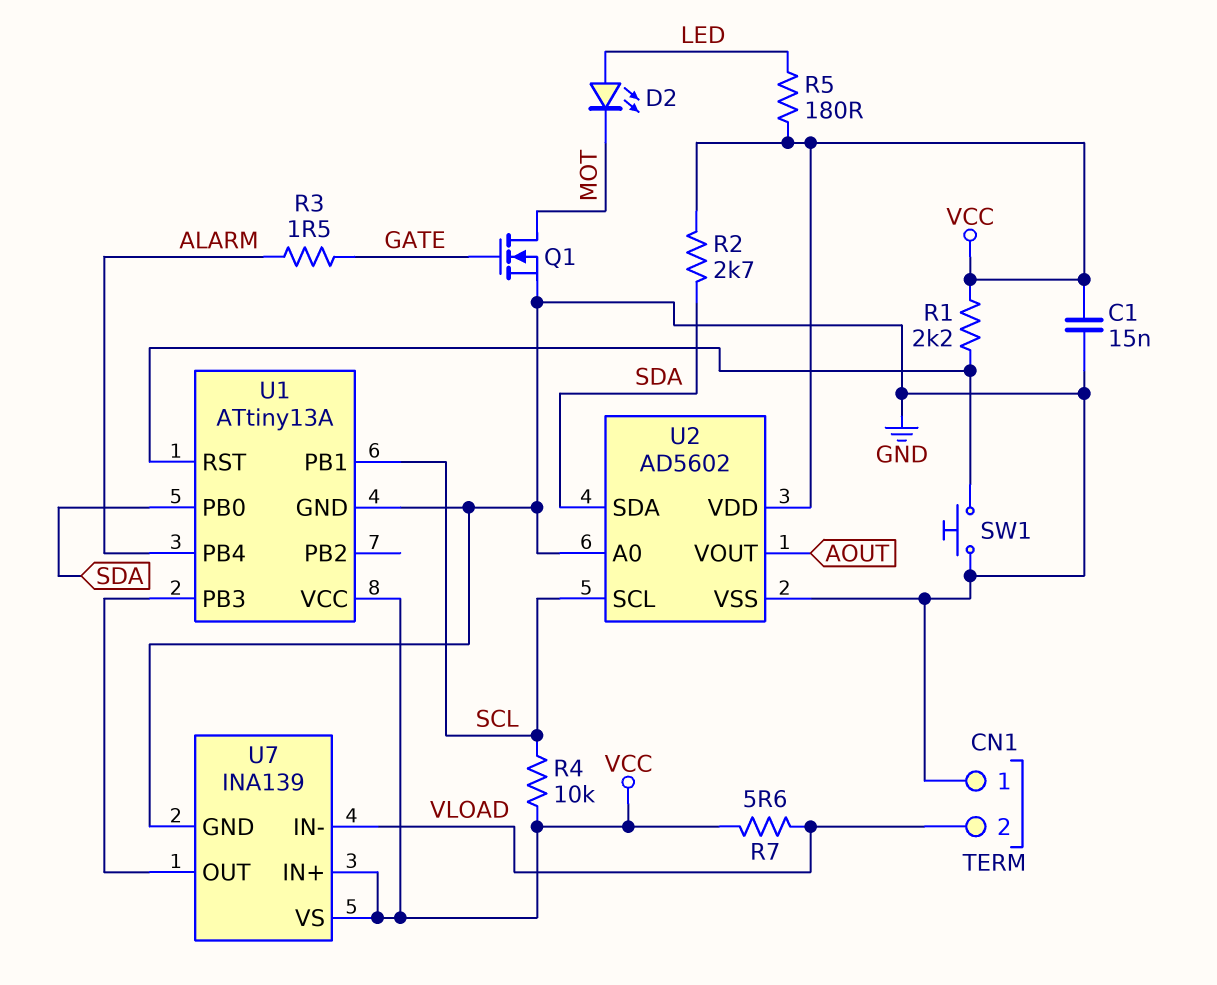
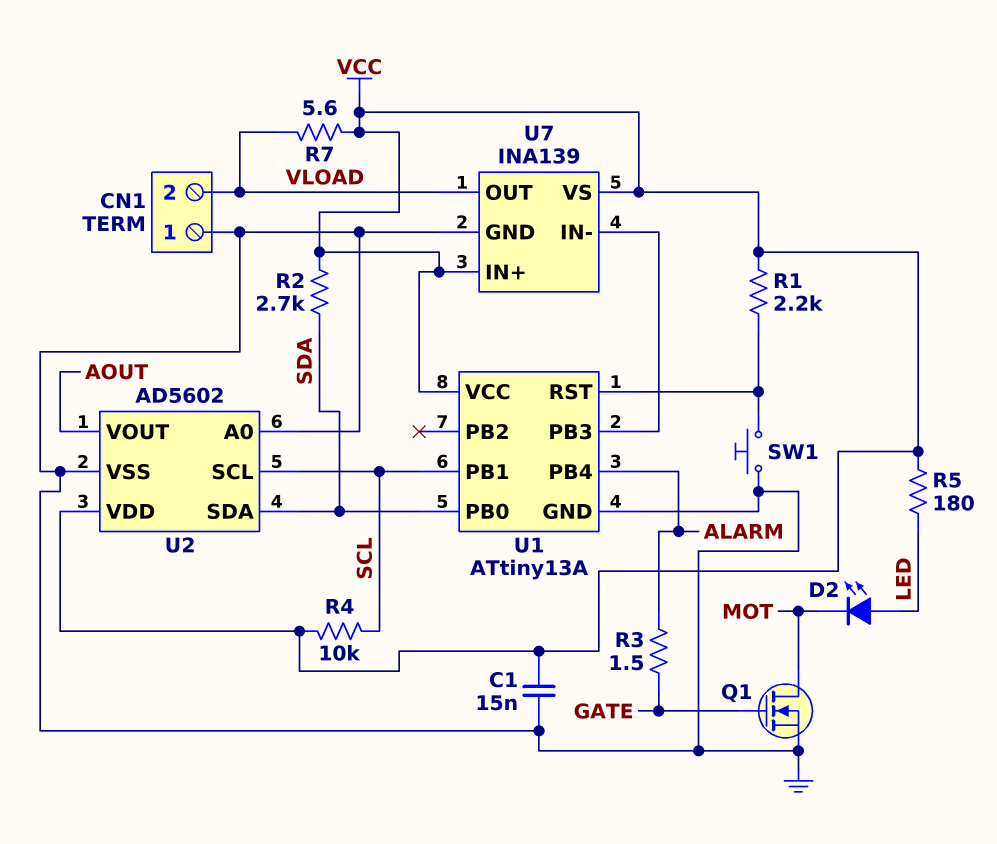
U7 pin IN-: VLOAD -> U1/PB3
U7 pin OUT: U1/PB3 -> VLOAD

